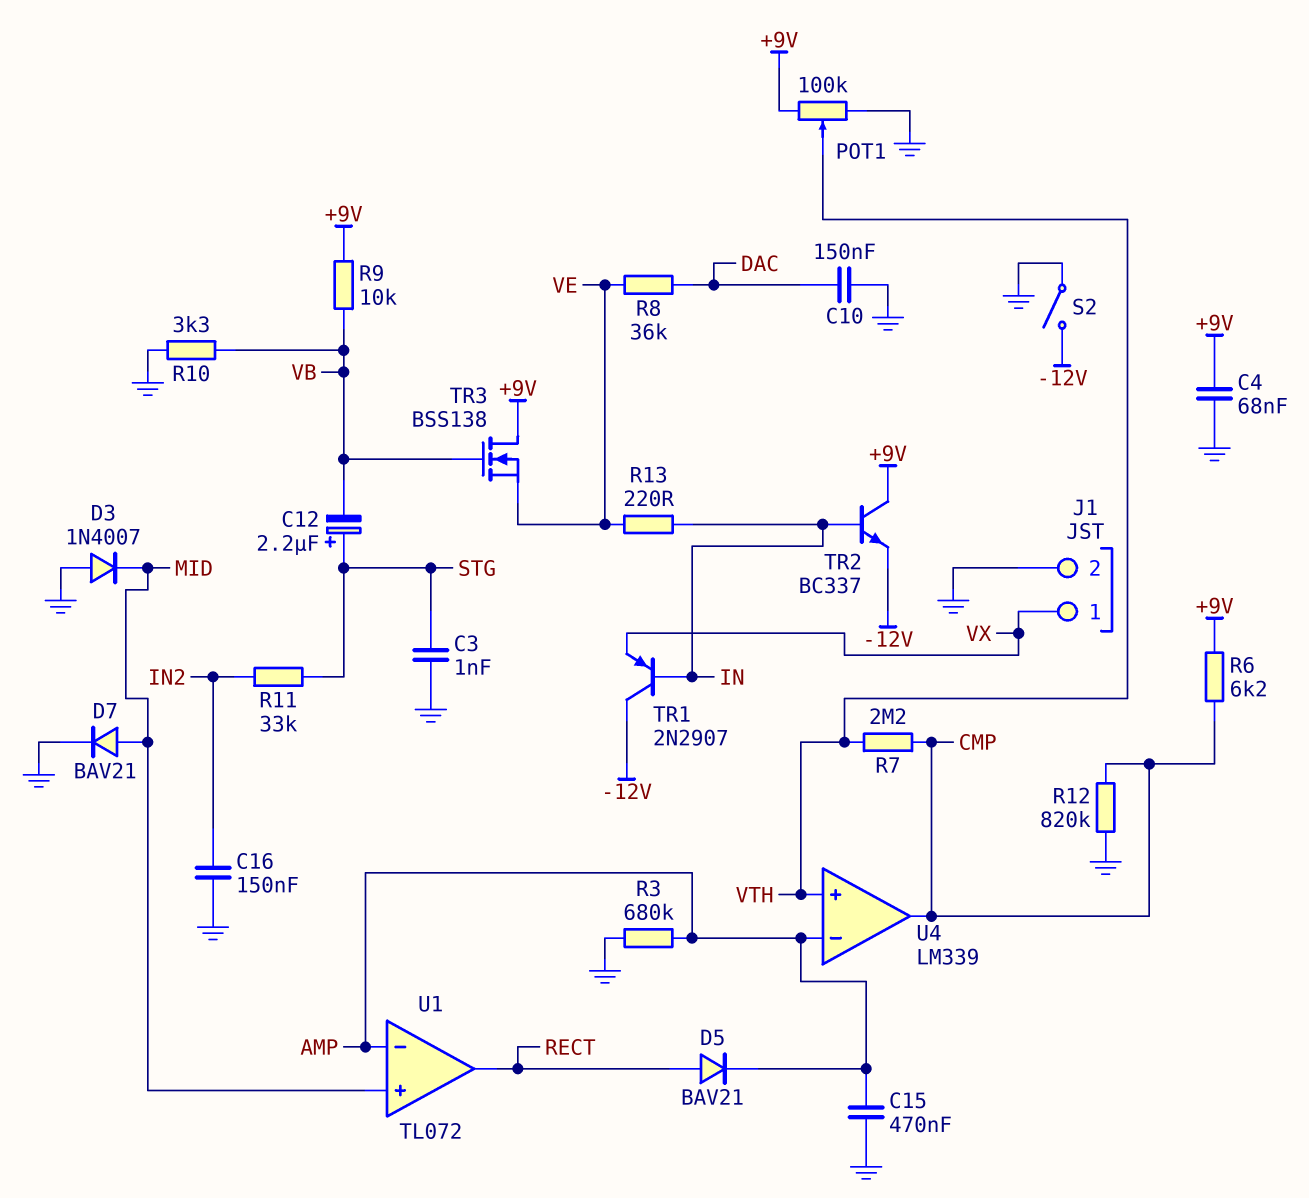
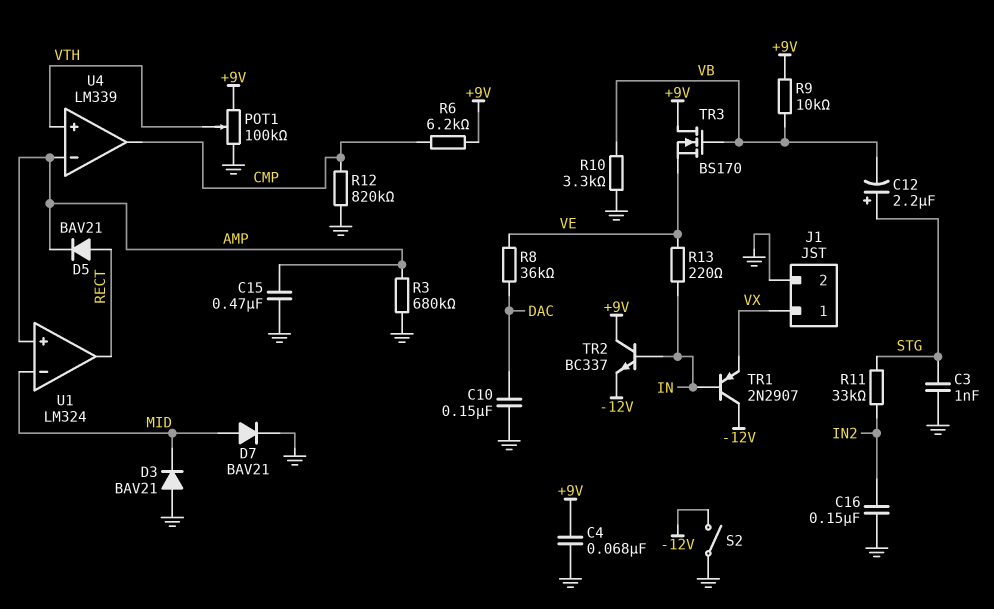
D3: diode 1N4007 (A GND, K MID) -> diode BAV21 (A GND, K MID)
R7: 2.2M (CMP, VTH) -> none
TR3: NMOS BSS138 (G VB, D +9V, S VE) -> NMOS BS170 (G VB, D +9V, S VE)
U1: TL072 -> LM324
U1 pin in+: MID -> AMP
U1 pin in-: AMP -> MID

